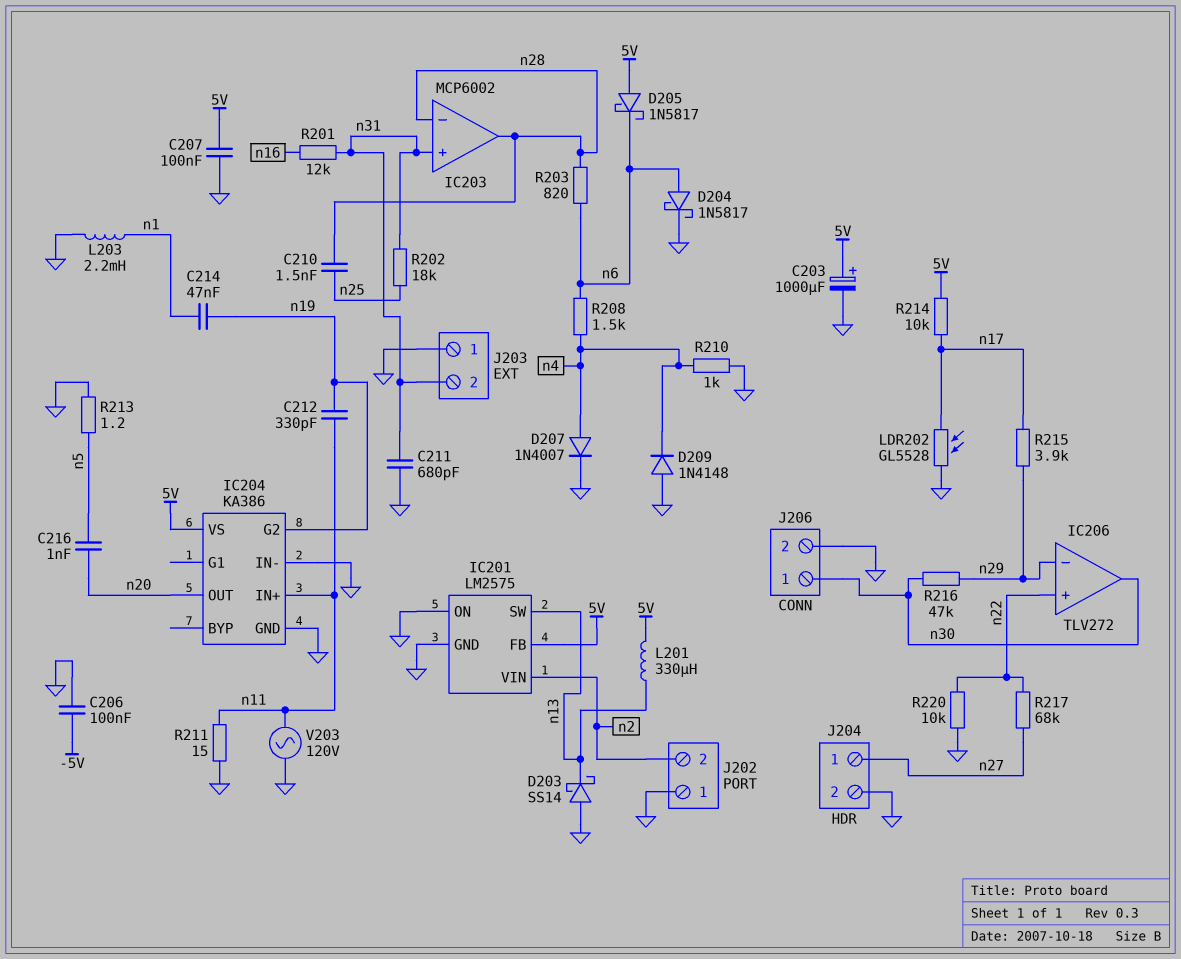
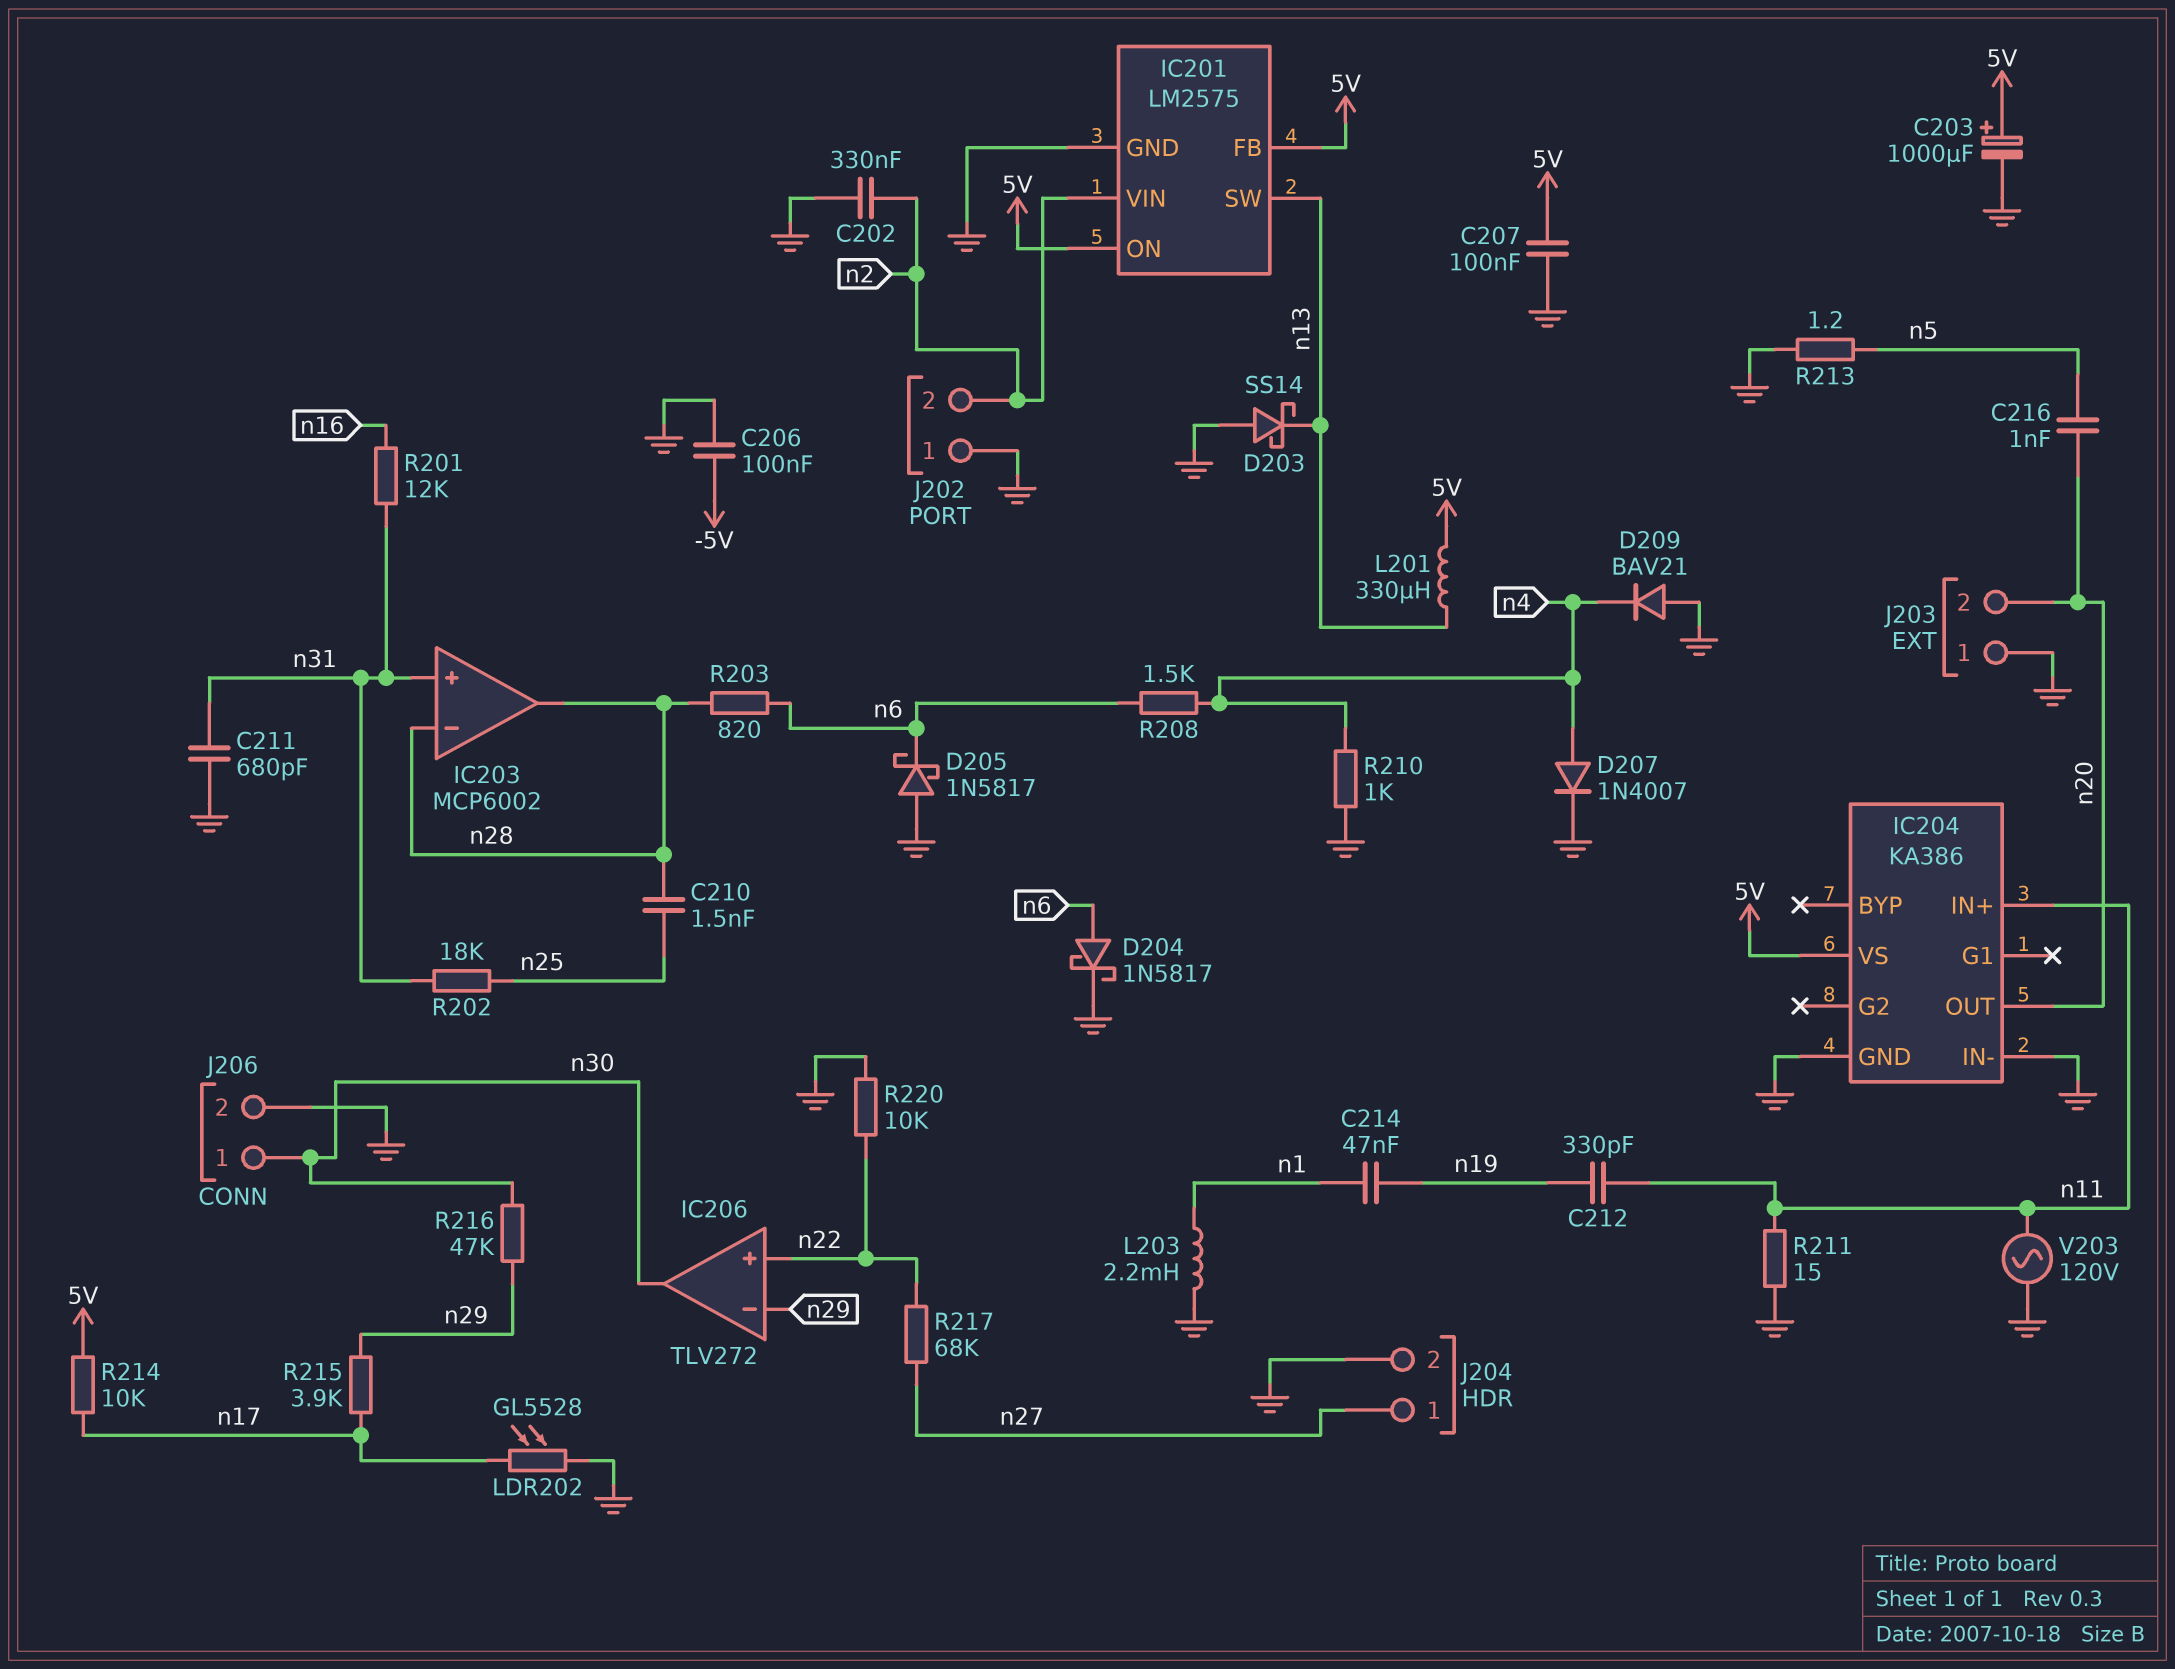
C202: none -> 330nF (GND, n2)
D205: schottky 1N5817 (A 5V, K n6) -> schottky 1N5817 (A GND, K n6)
D209: diode 1N4148 (A GND, K n4) -> diode BAV21 (A GND, K n4)
IC201 pin ON: GND -> 5V
IC204 pin G2: n19 -> none
J203 pin 2: n31 -> n20

